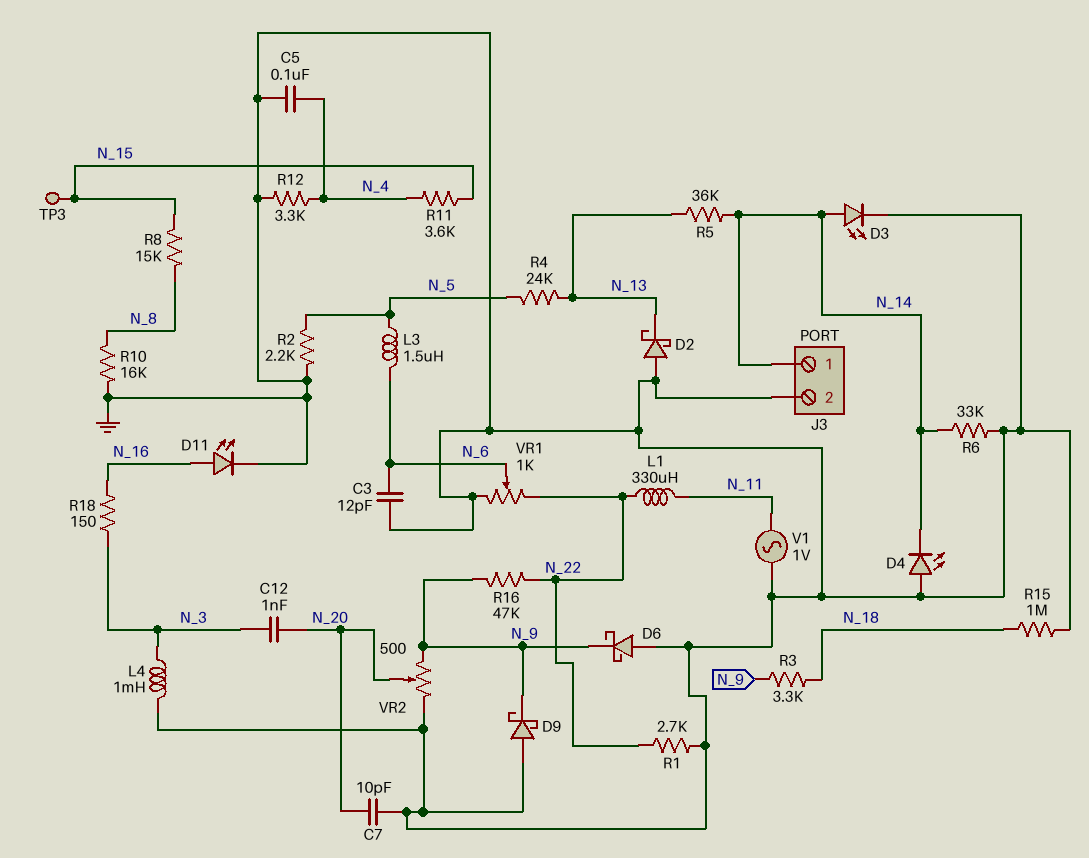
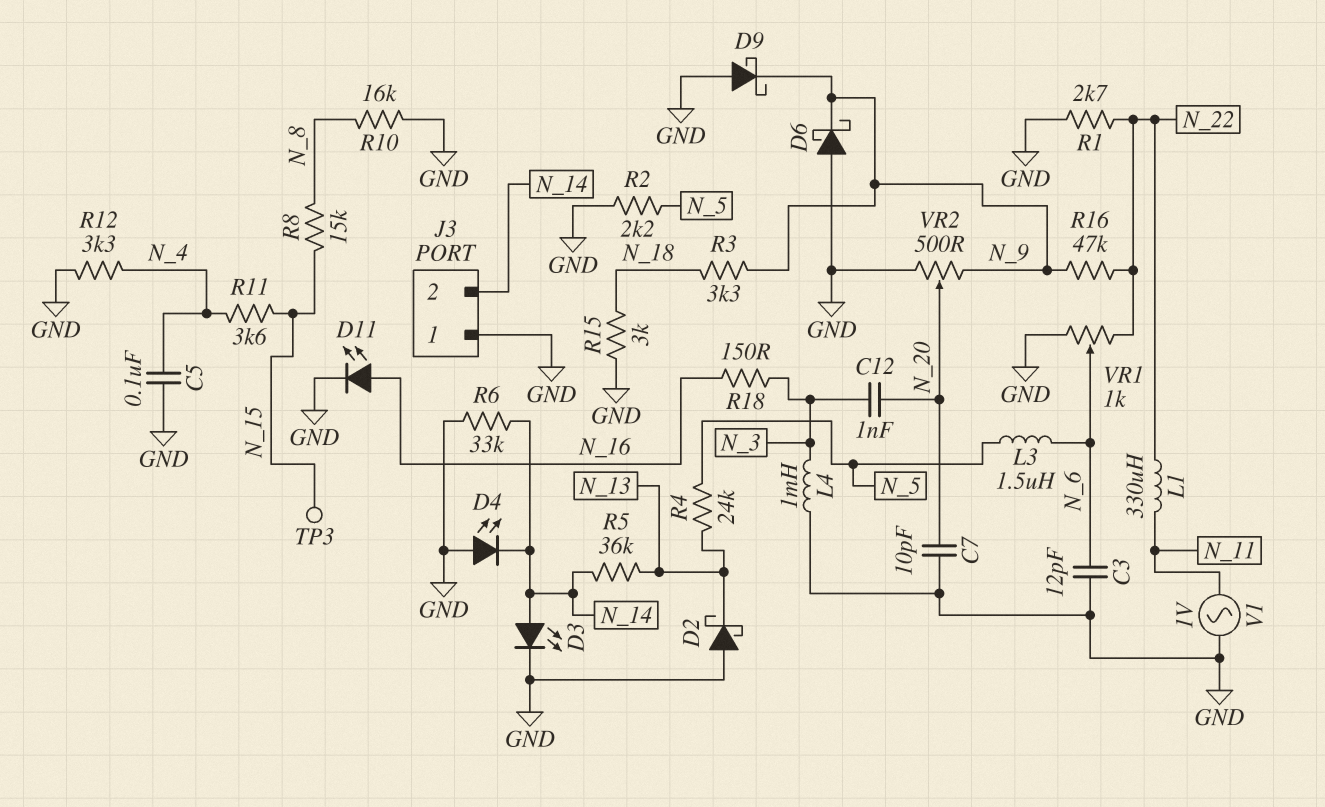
J3 pin 1: N_14 -> GND
J3 pin 2: GND -> N_14
R15: 1M (GND, N_18) -> 3k (GND, N_18)

